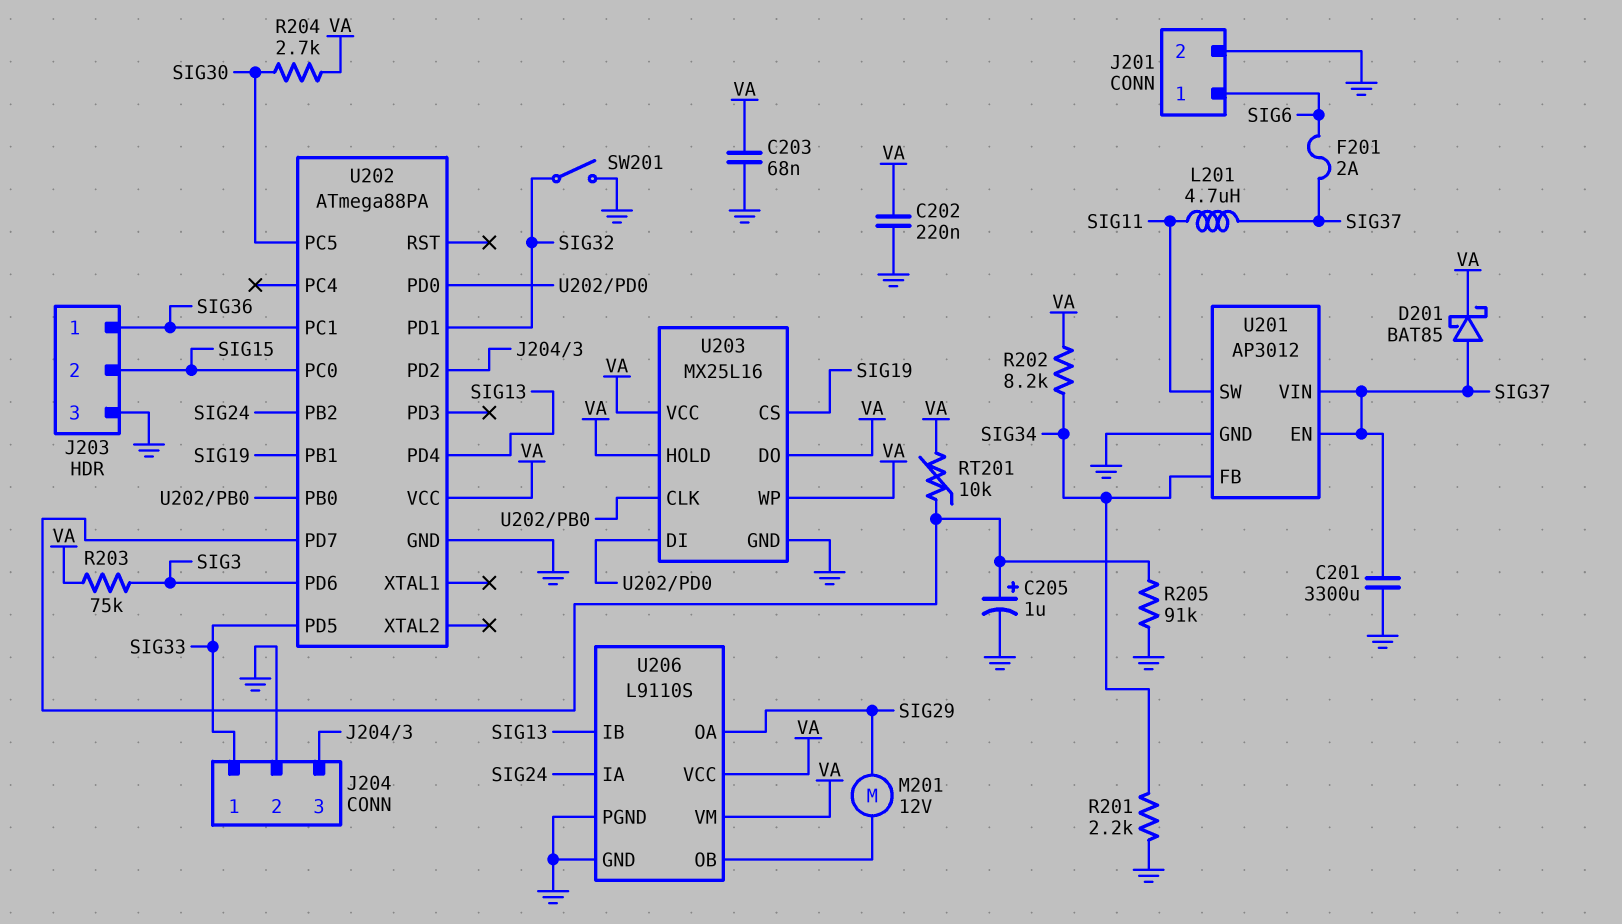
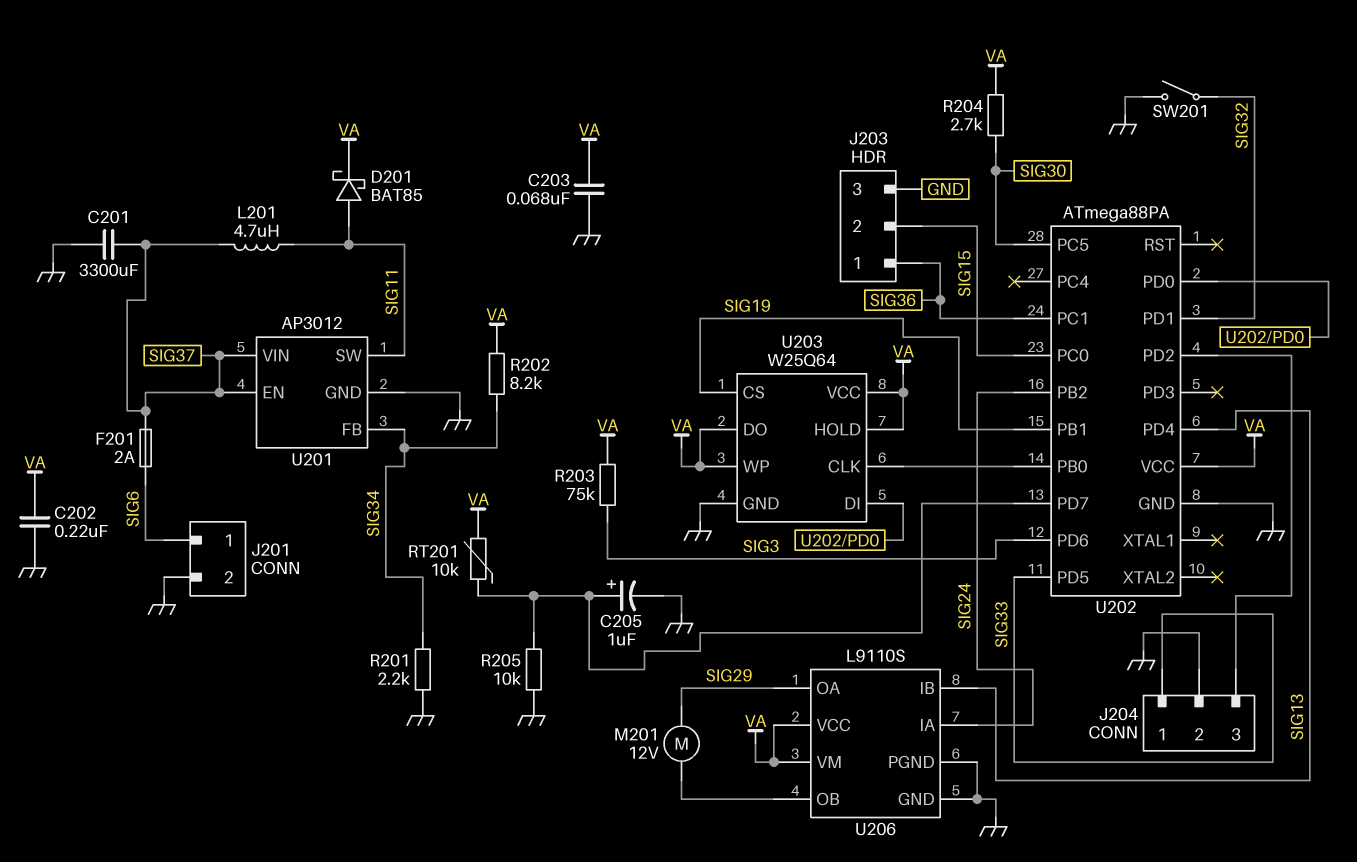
D201: schottky BAT85 (A SIG37, K VA) -> schottky BAT85 (A SIG11, K VA)
R205: 91k (GND, U202/PD7) -> 10k (GND, U202/PD7)
U203: MX25L16 -> W25Q64

